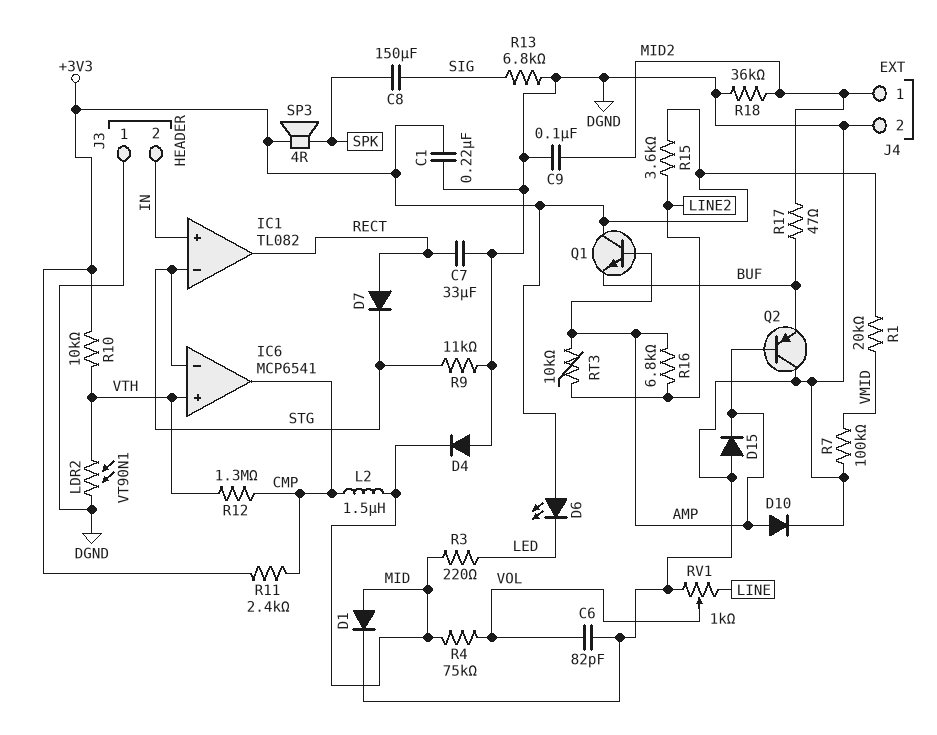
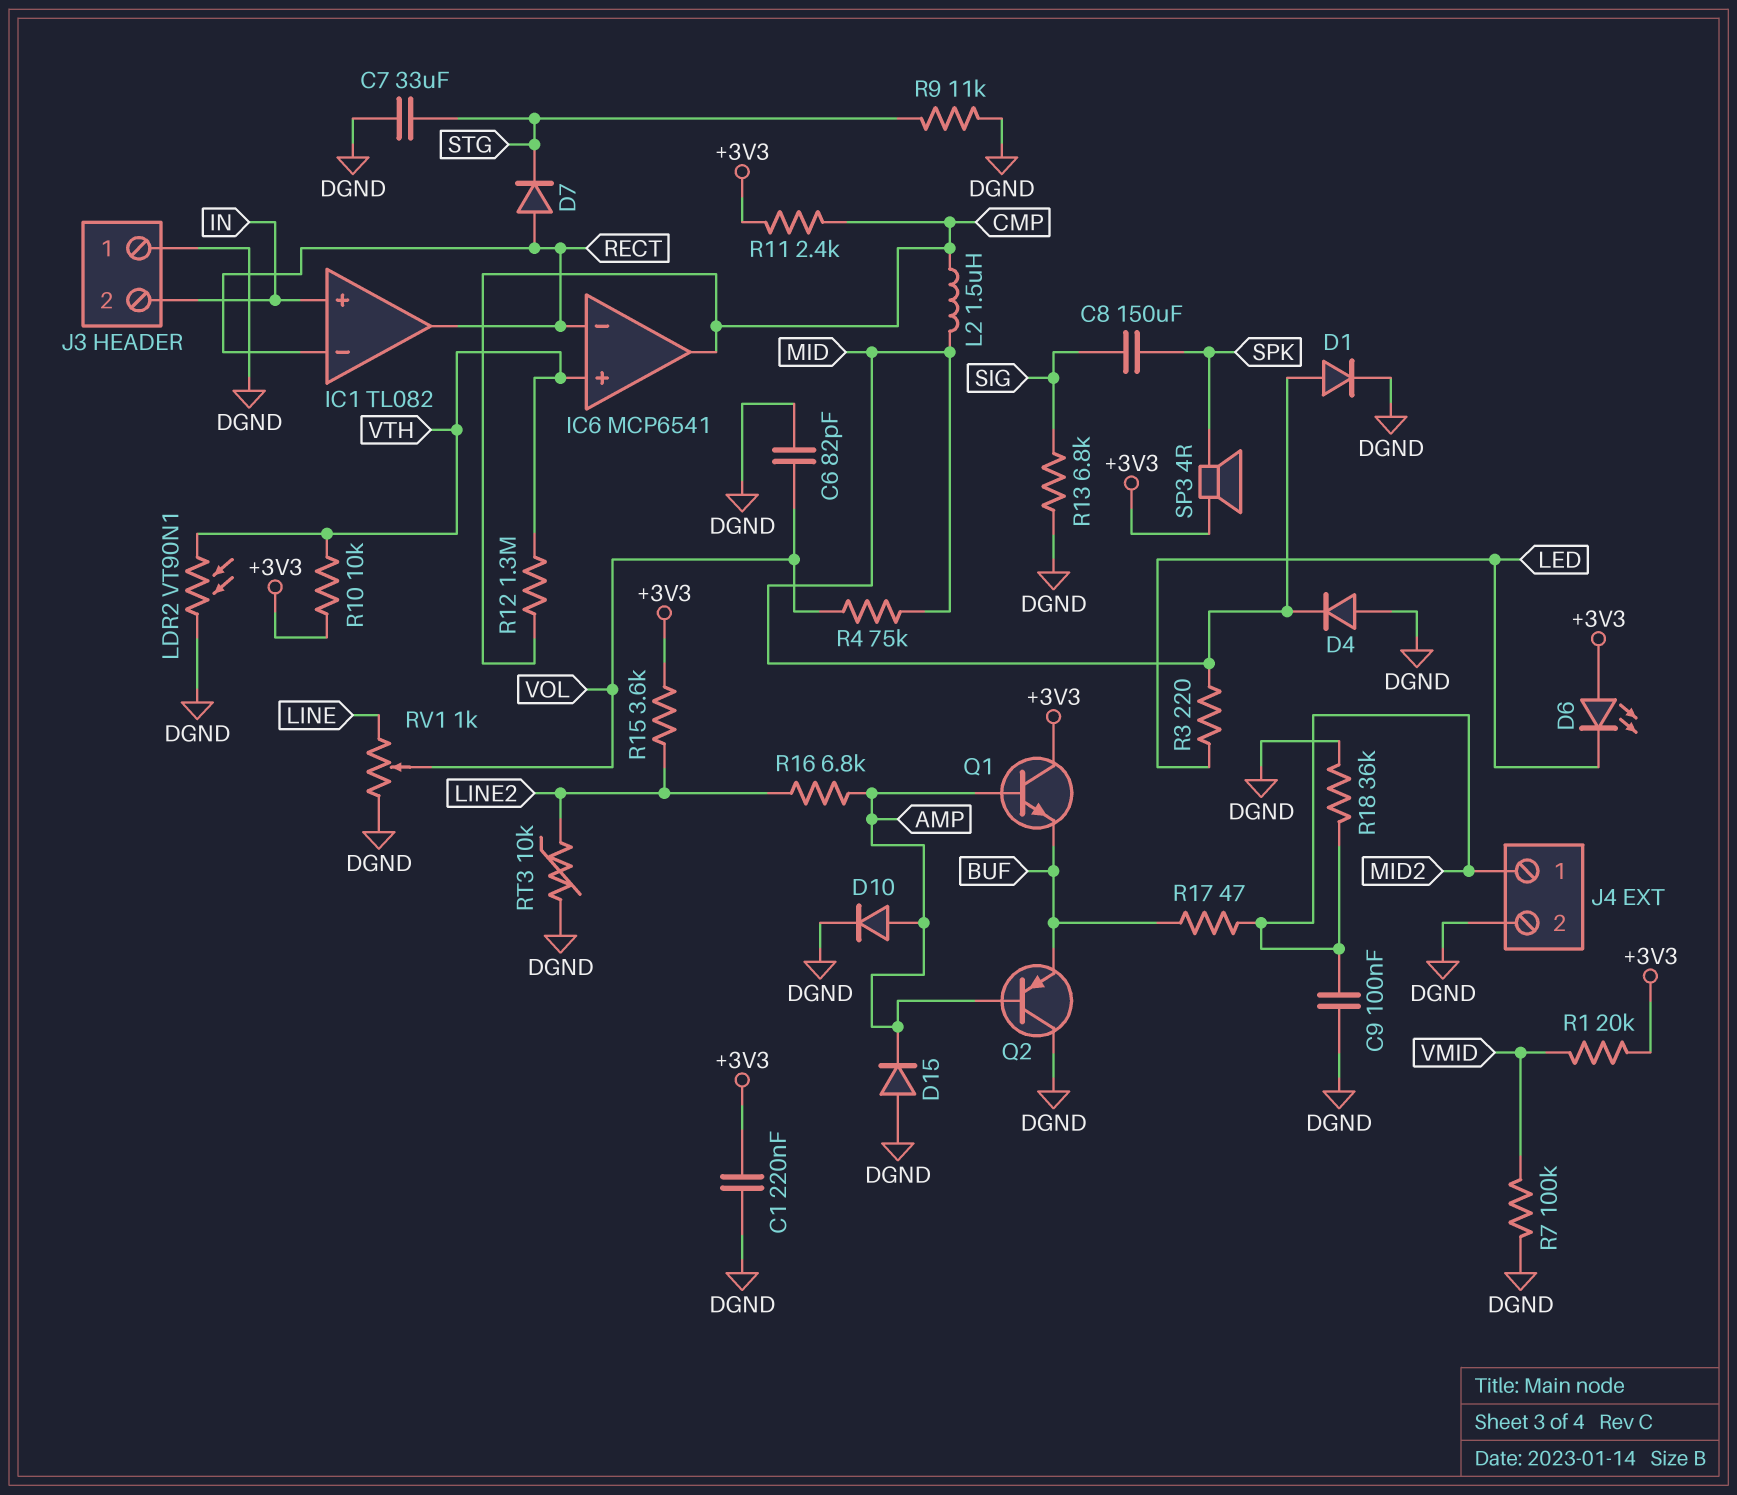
C7: 33uF (DGND, RECT) -> 33uF (DGND, STG)
IC1 pin in-: STG -> RECT
IC6 pin in-: STG -> RECT
RT3: 10k (AMP, LINE2) -> 10k (DGND, LINE2)

